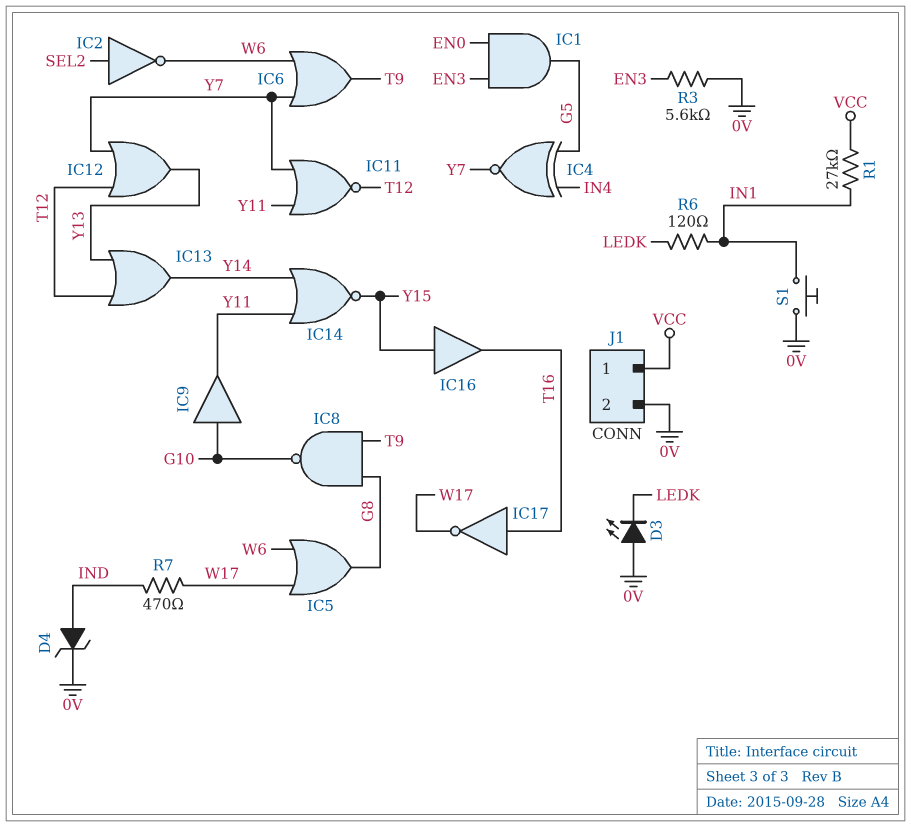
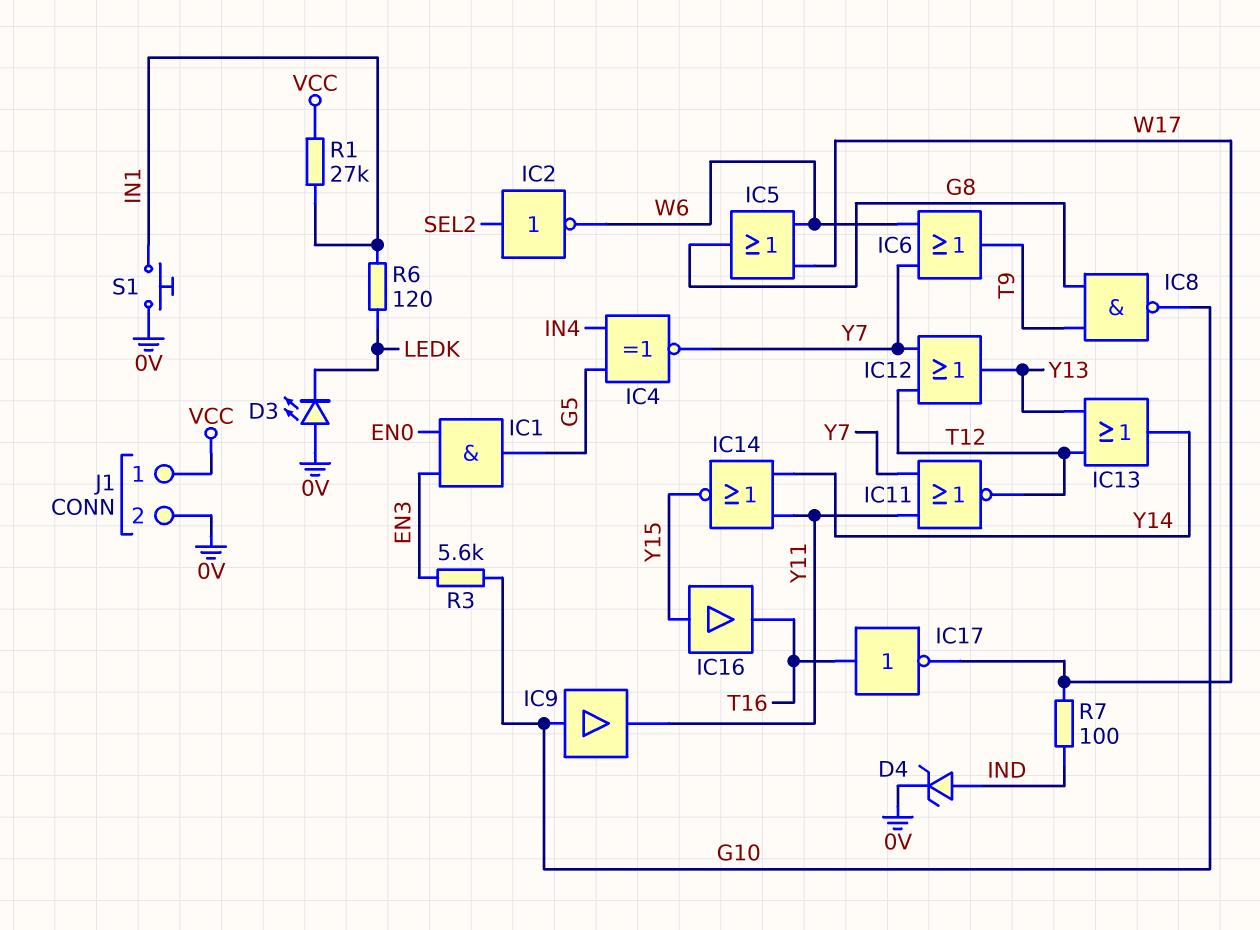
R3: 5.6k (0V, EN3) -> 5.6k (EN3, G10)
R7: 470 (IND, W17) -> 100 (IND, W17)

